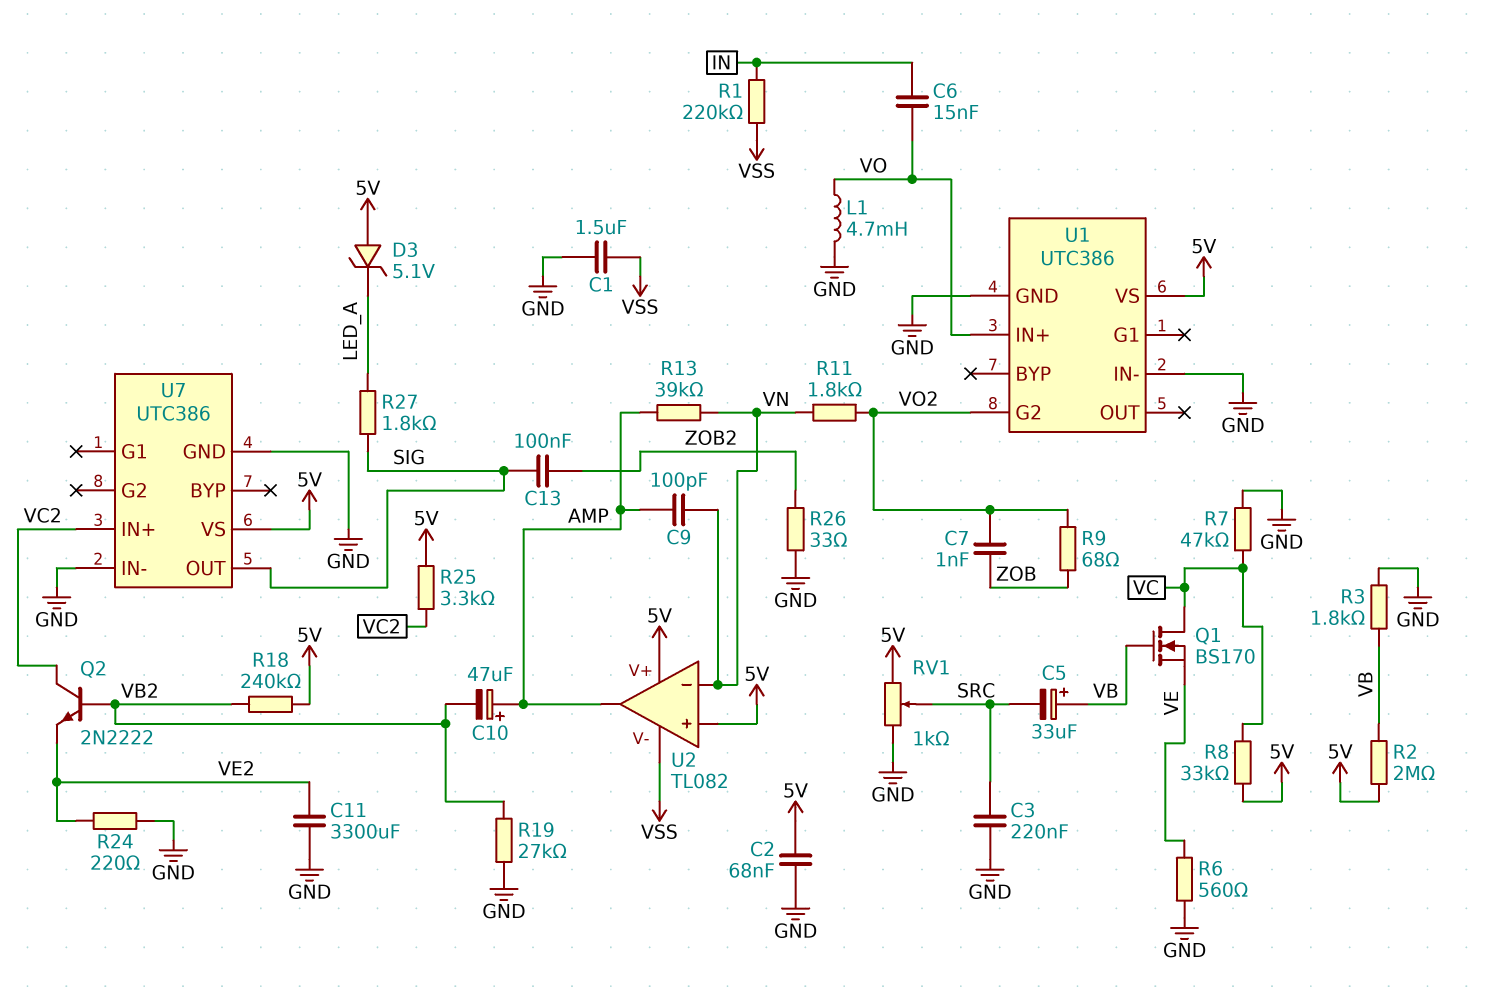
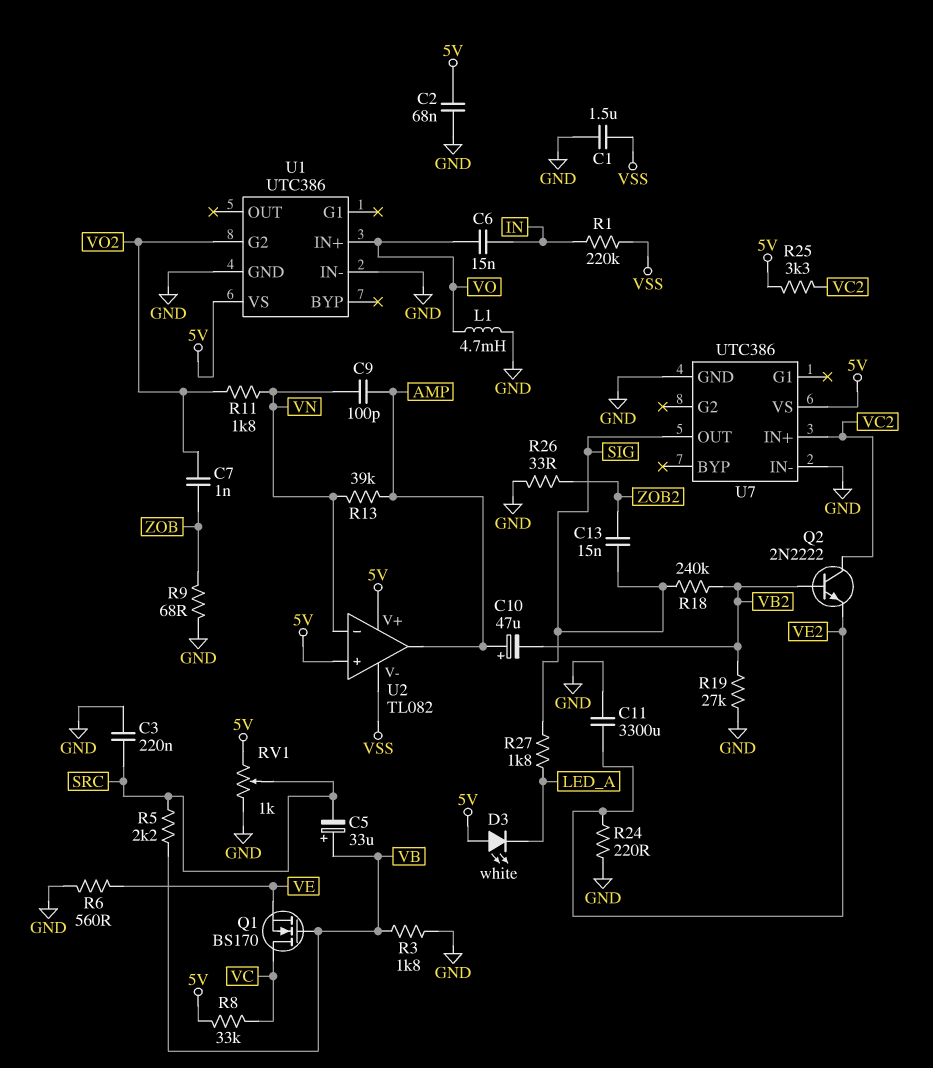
C13: 100nF (SIG, ZOB2) -> 15nF (SIG, ZOB2)
D3: zener 5.1V (A 5V, K LED_A) -> LED white (A 5V, K LED_A)
R2: 2M (5V, VB) -> none
R5: none -> 2.2k (SRC, VB)
R7: 47k (GND, VC) -> none
R9: 68 (VO2, ZOB) -> 68 (GND, ZOB)
R18: 240k (5V, VB2) -> 240k (SIG, VB2)

